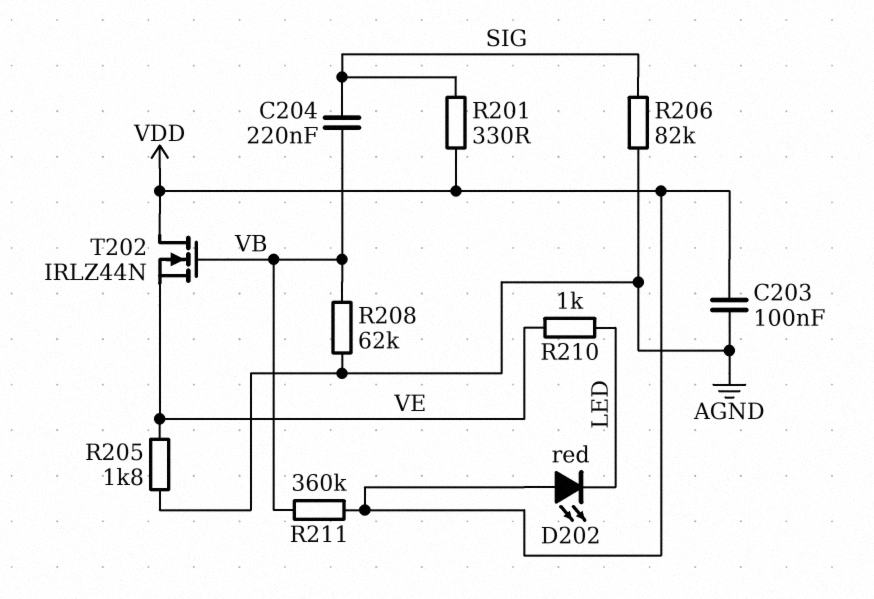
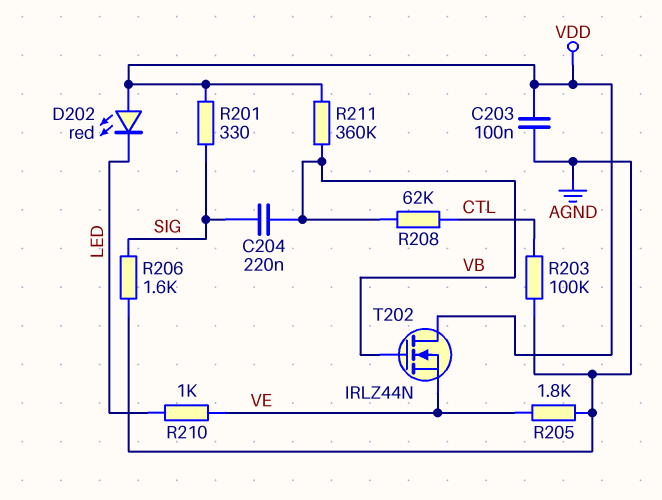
R203: none -> 100k (AGND, CTL)
R206: 82k (AGND, SIG) -> 1.6k (AGND, SIG)
R208: 62k (AGND, VB) -> 62k (CTL, VB)

